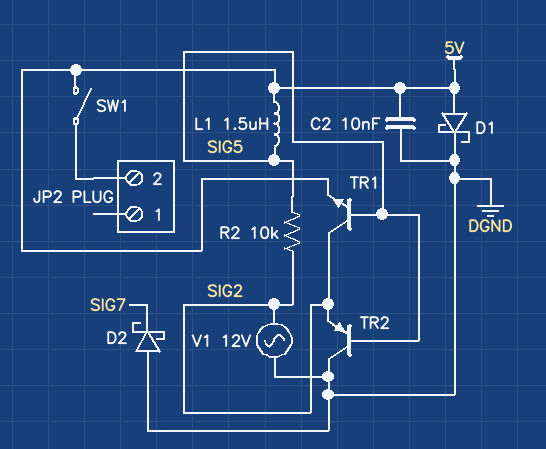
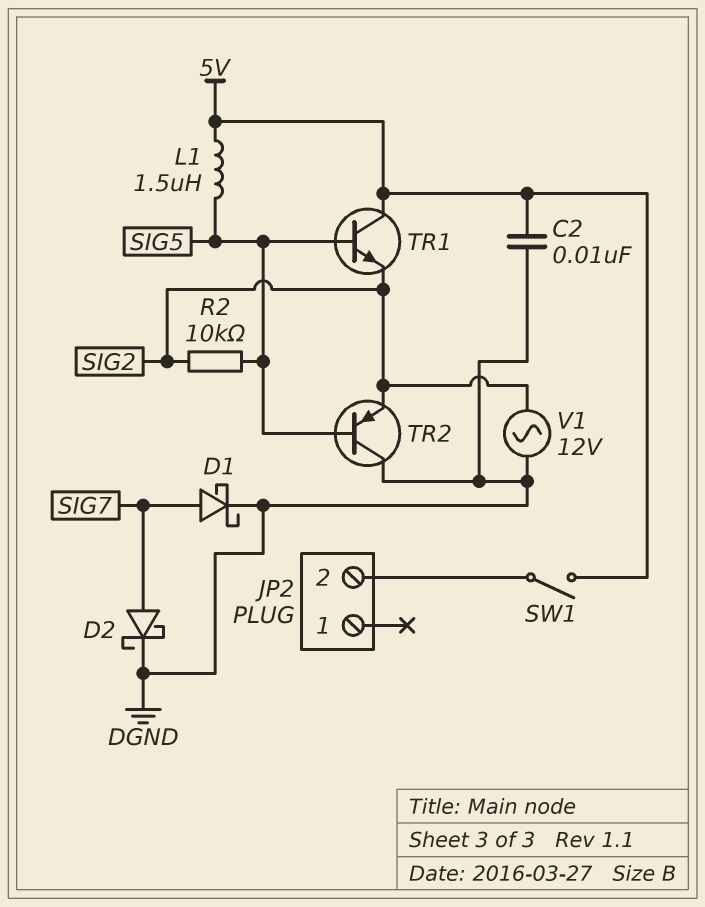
D1: schottky (A 5V, K DGND) -> schottky (A SIG7, K DGND)
D2: schottky (A DGND, K SIG7) -> schottky (A SIG7, K DGND)
TR1: NPN (B SIG5, C SIG2, E 5V) -> NPN (B SIG5, C 5V, E SIG2)

